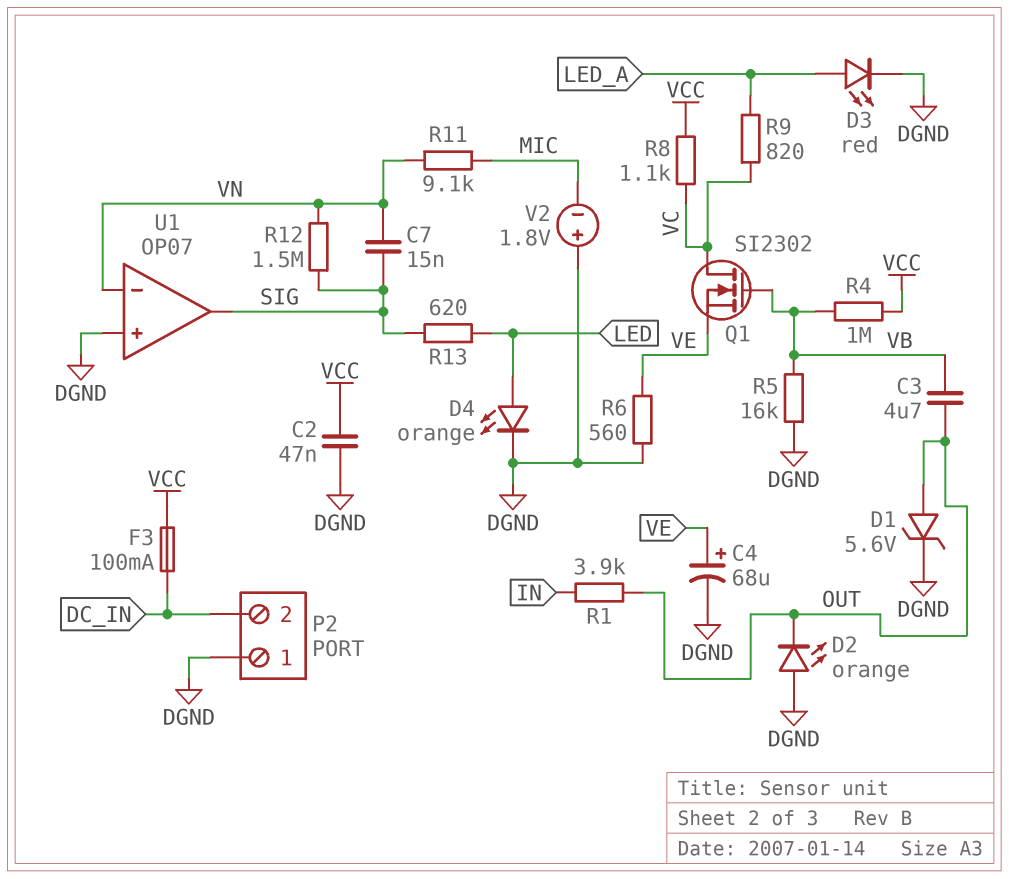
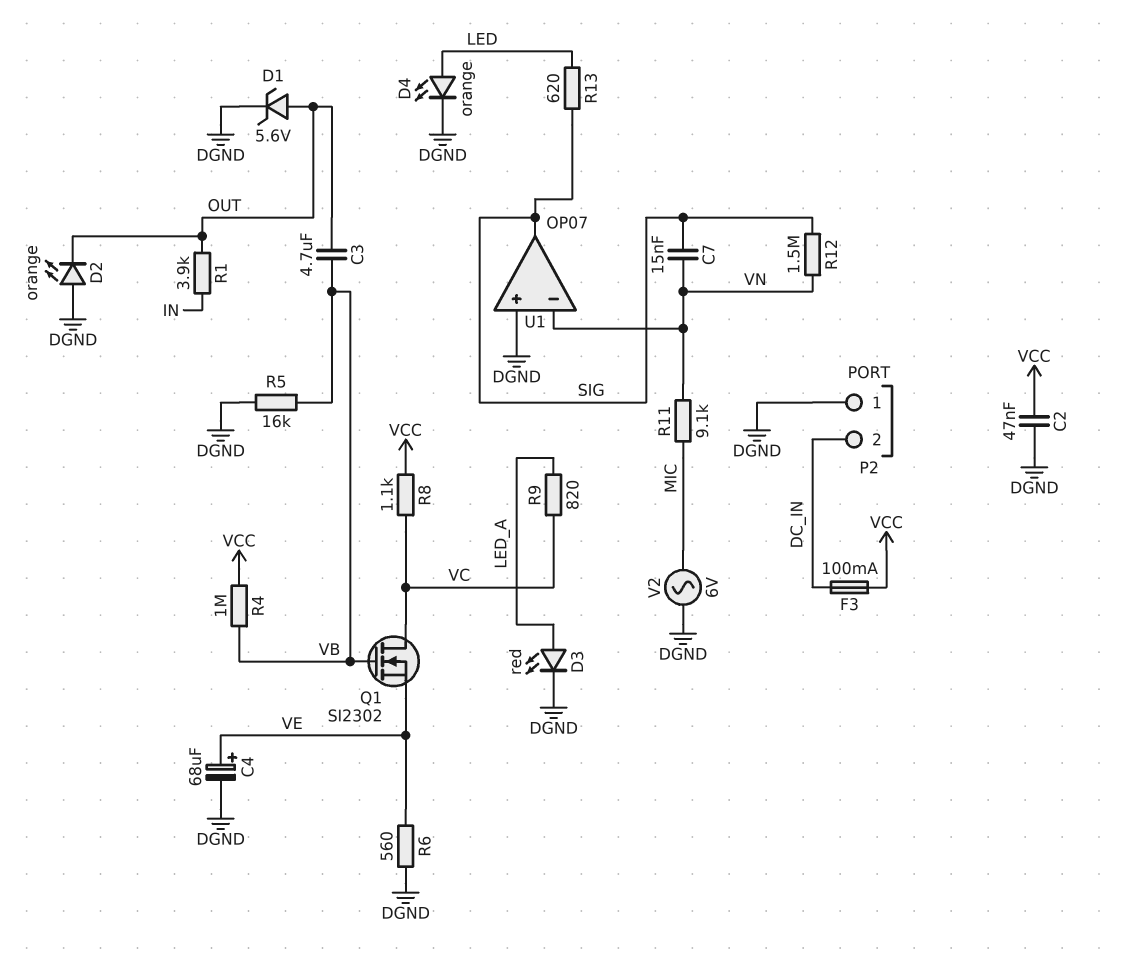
V2: 1.8V (plus DGND, minus MIC) -> AC 6V (DGND, MIC)

